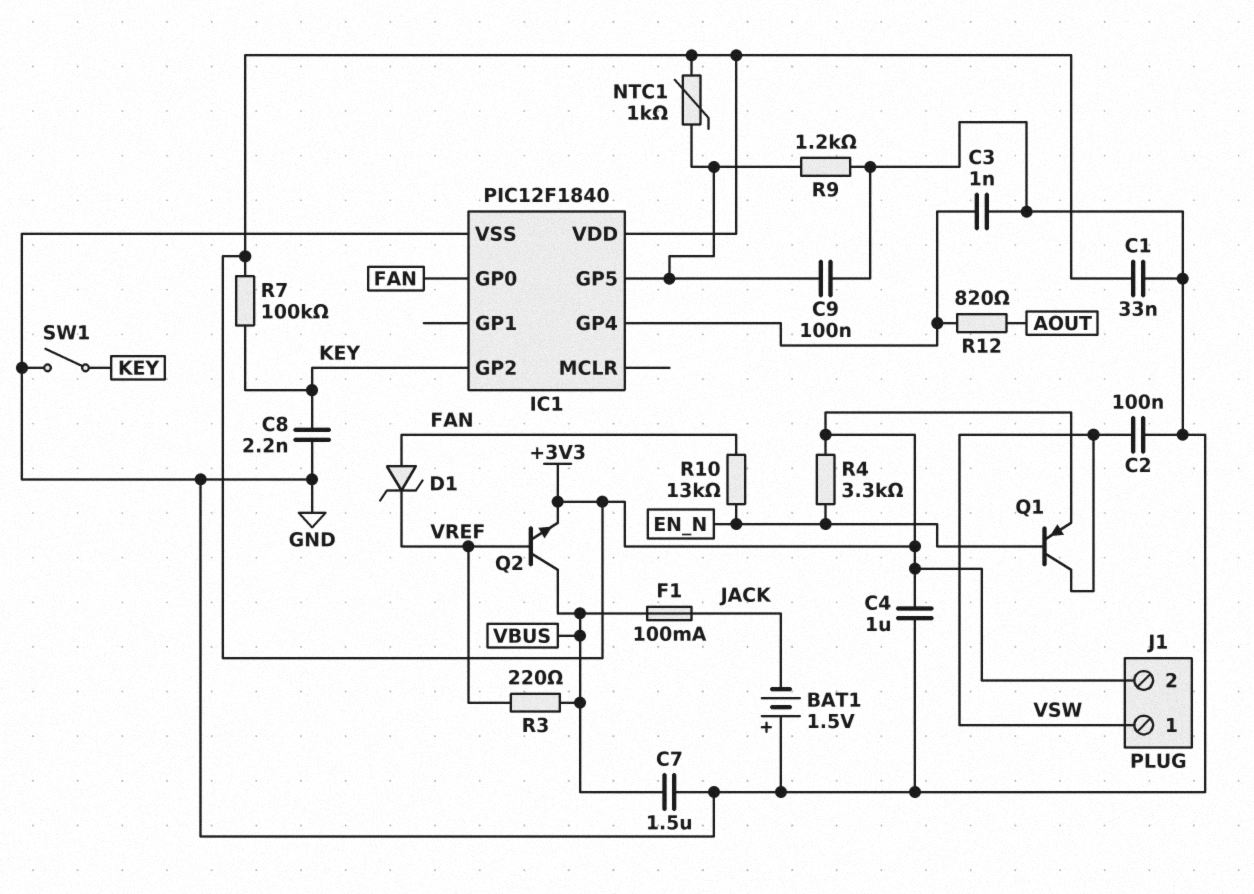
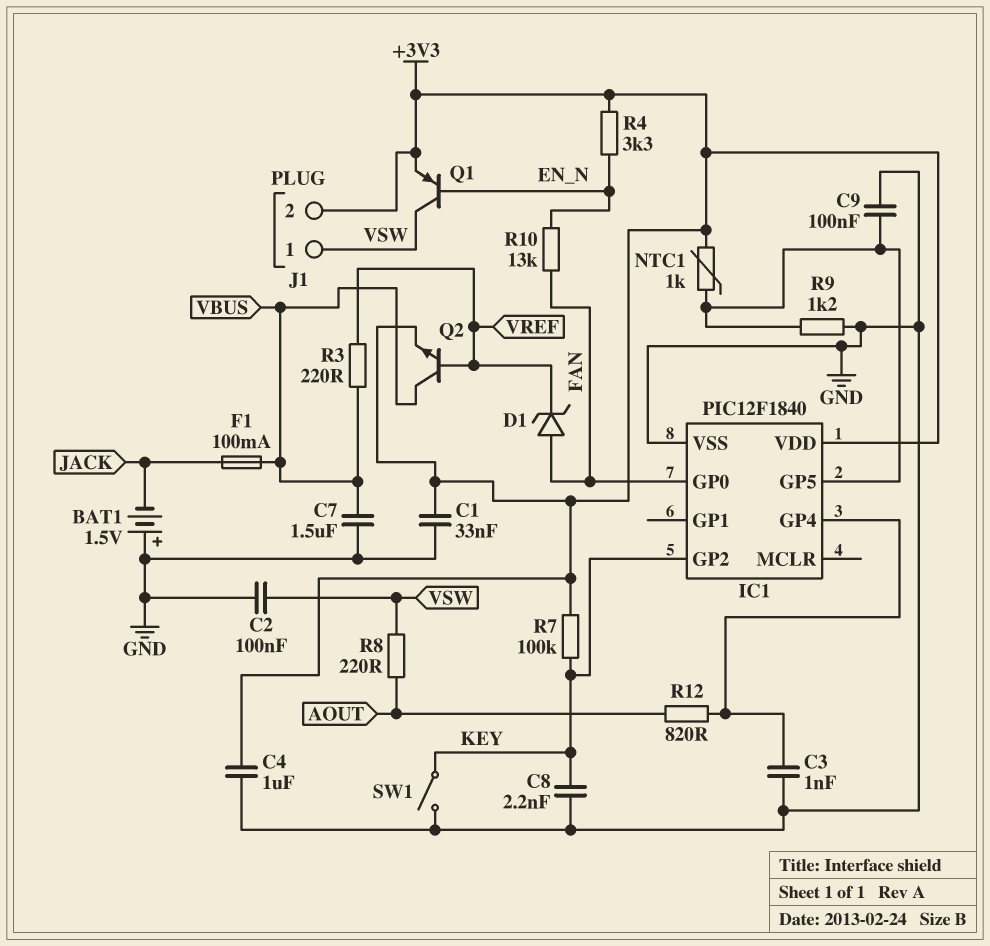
R8: none -> 220 (AOUT, VSW)

